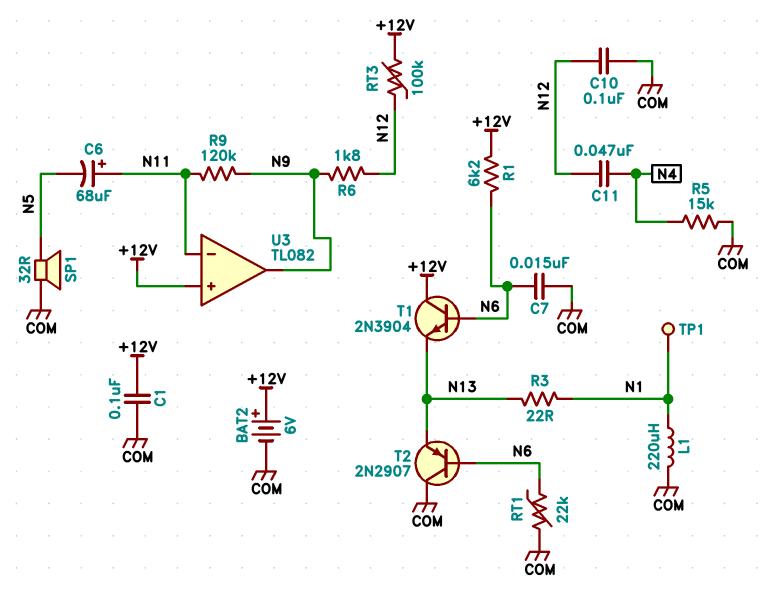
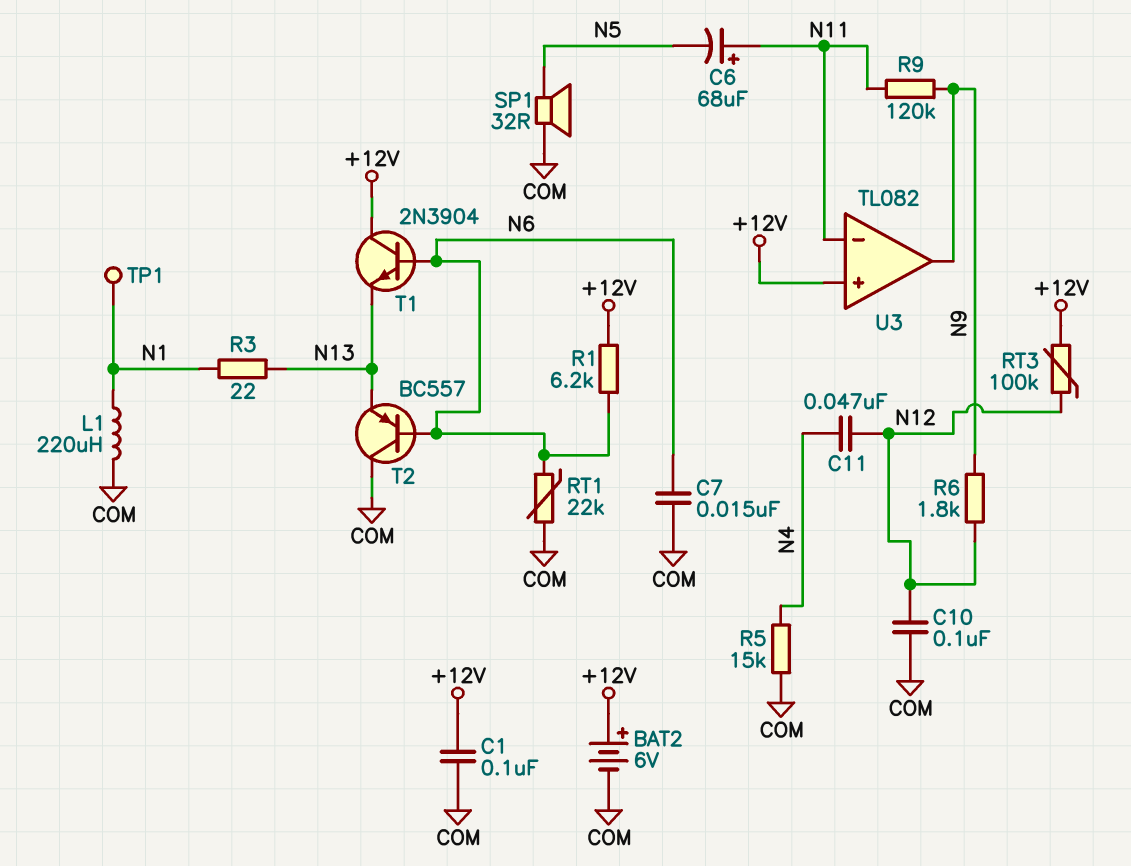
T2: PNP 2N2907 (B N6, C COM, E N13) -> PNP BC557 (B N6, C COM, E N13)

